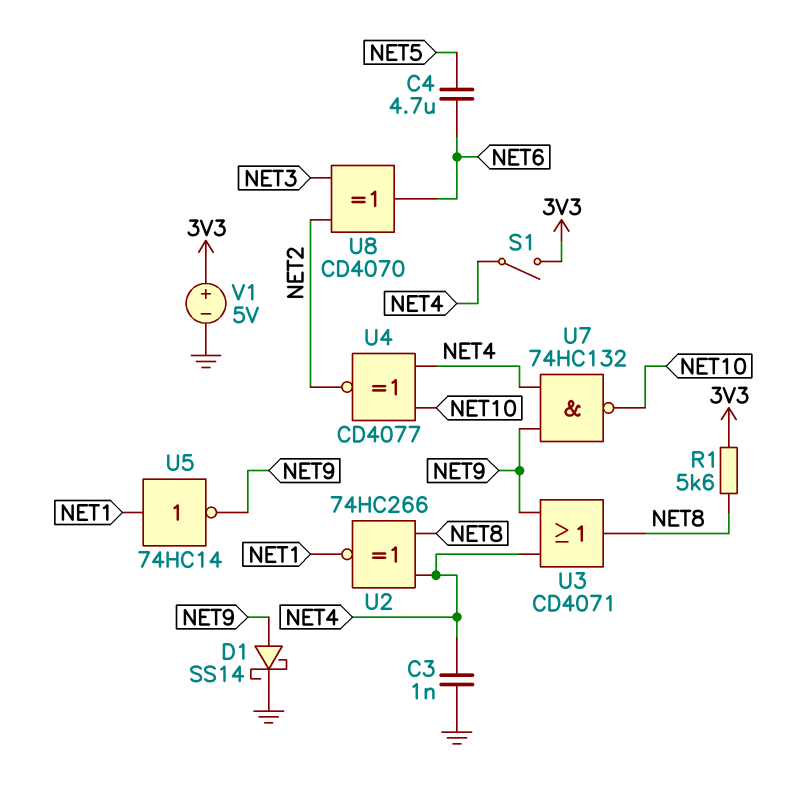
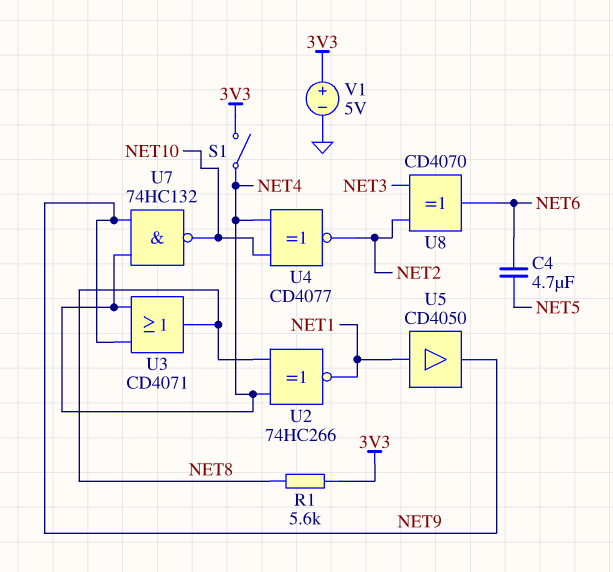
C3: 1nF (GND, NET4) -> none
D1: schottky SS14 (A NET9, K GND) -> none
U5: NOT 74HC14 (in NET1, out NET9) -> buffer CD4050 (in NET1, out NET9)

